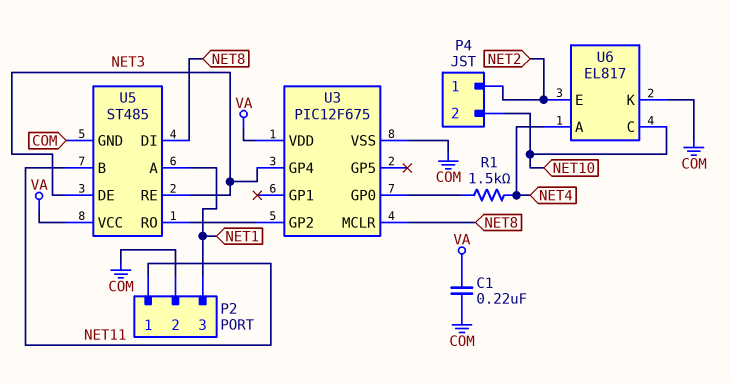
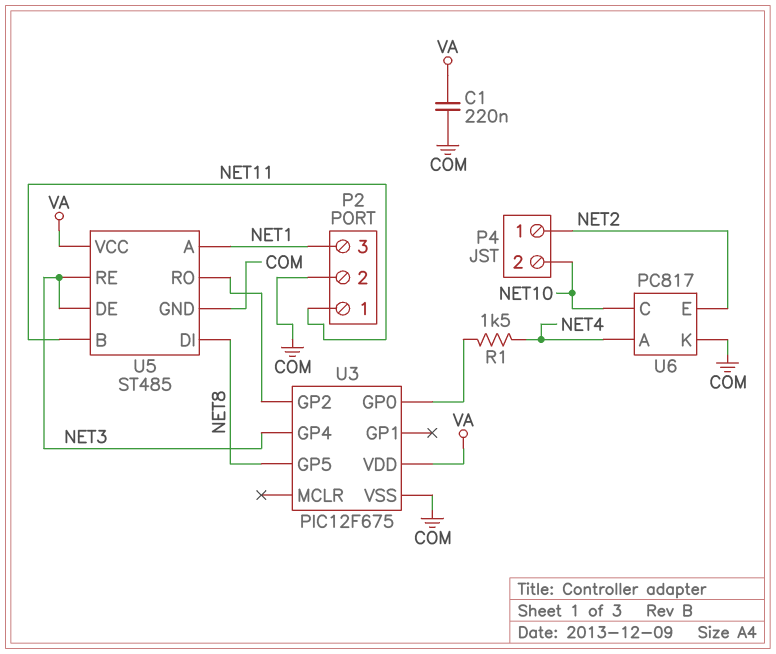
U3 pin GP5: none -> NET8
U3 pin MCLR: NET8 -> none
U6: EL817 -> PC817

